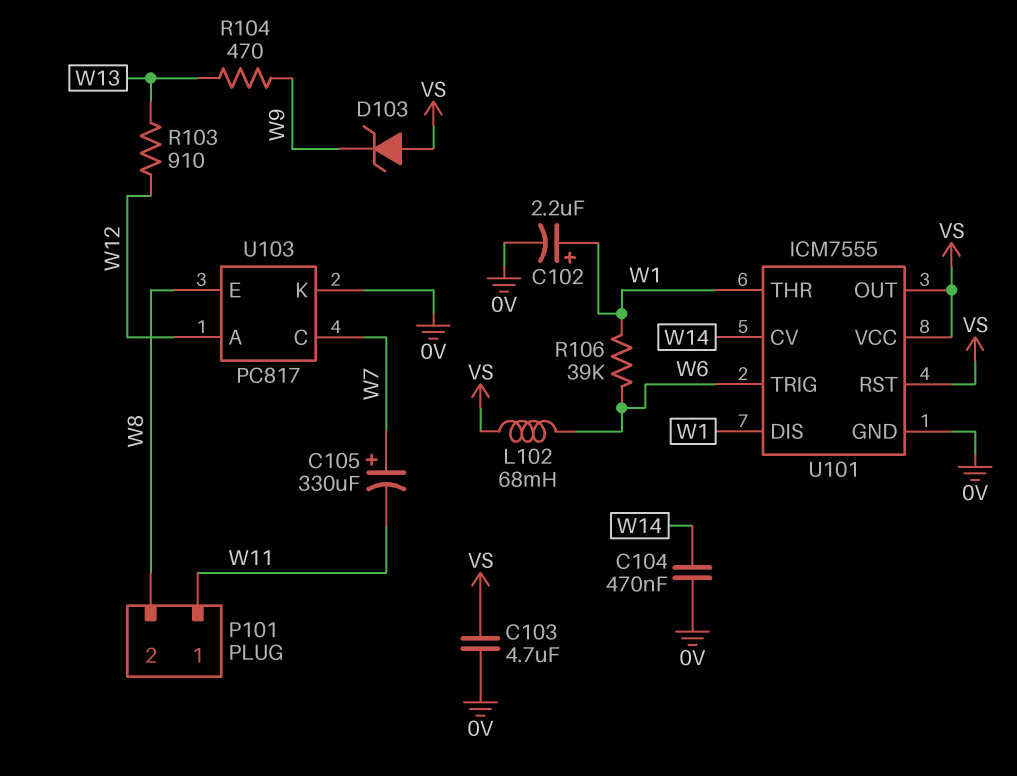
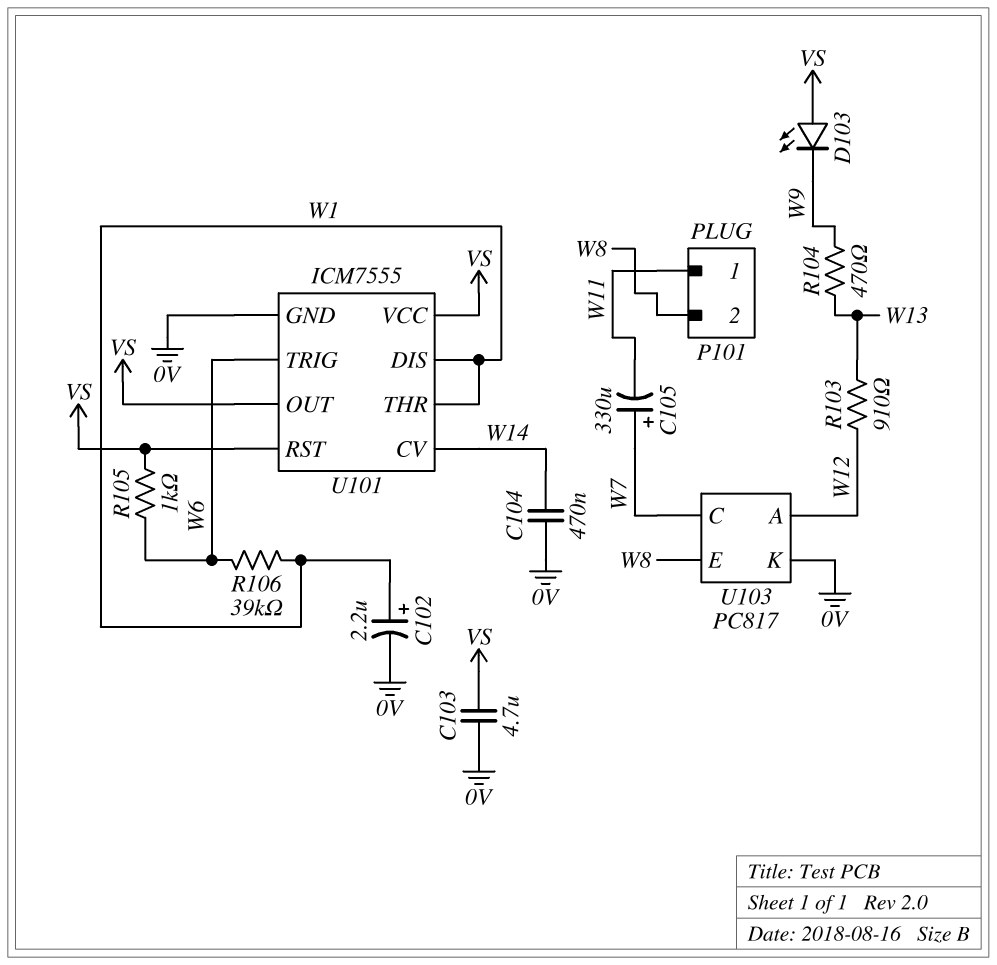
D103: zener (A VS, K W9) -> LED (A VS, K W9)
L102: 68mH (VS, W6) -> none
R105: none -> 1k (VS, W6)

